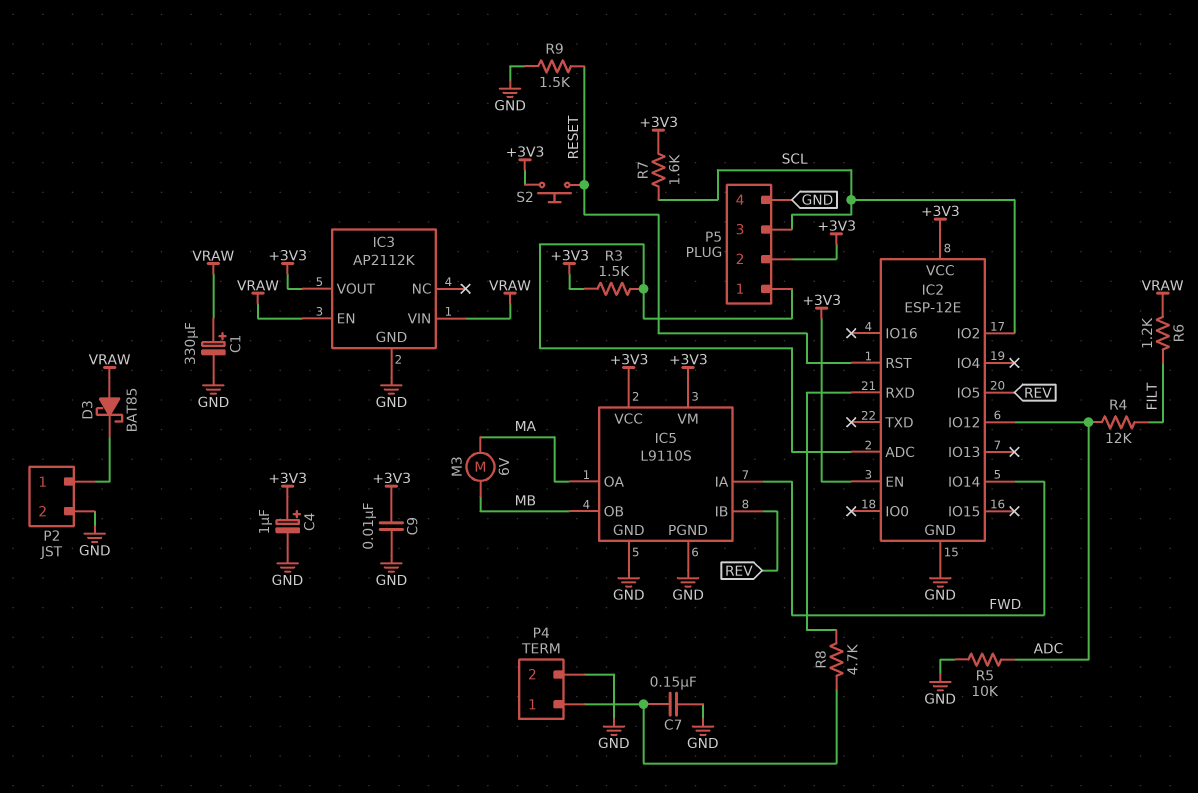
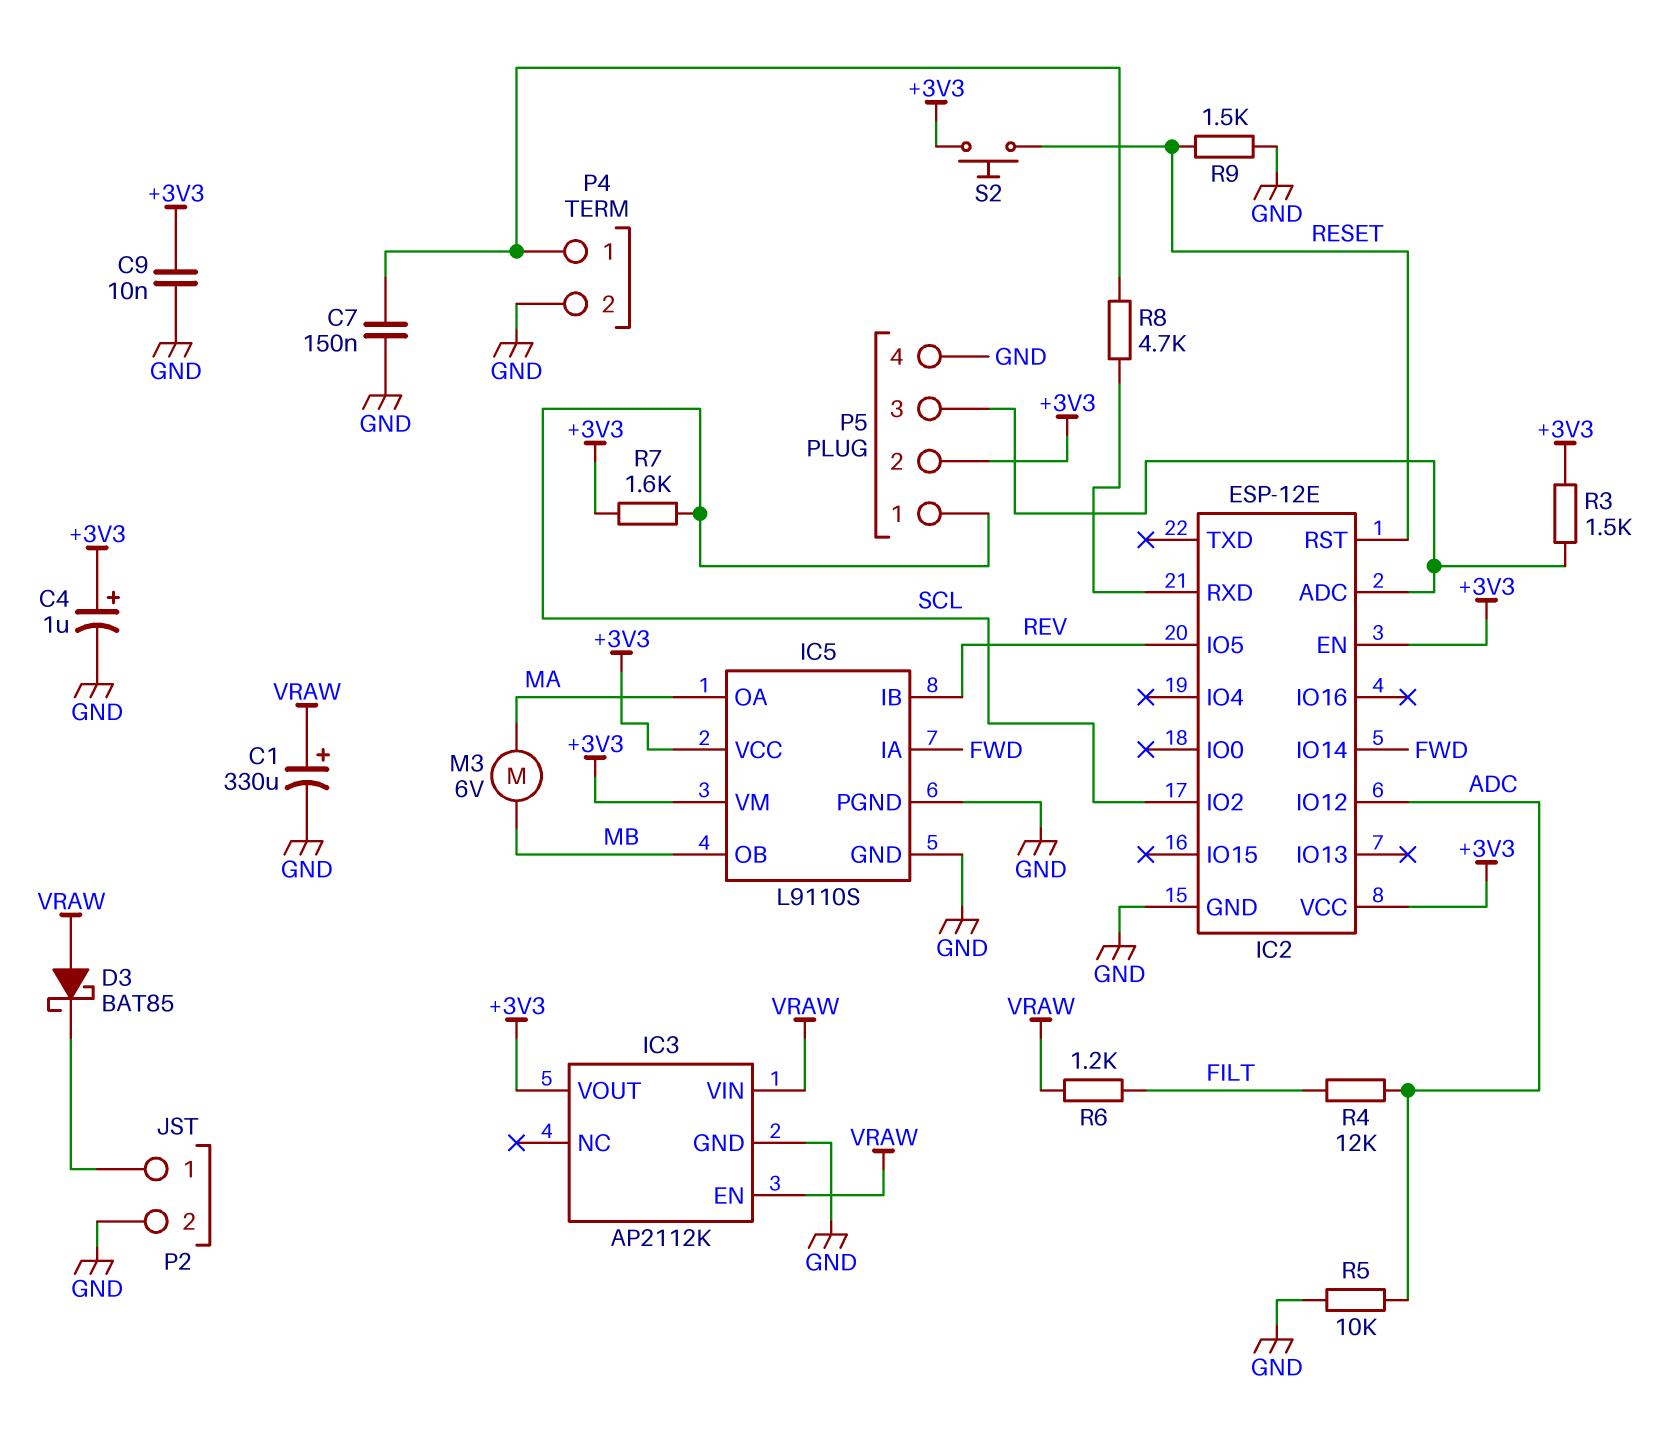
P5 pin 1: IC2/ADC -> SCL
P5 pin 3: SCL -> IC2/ADC

